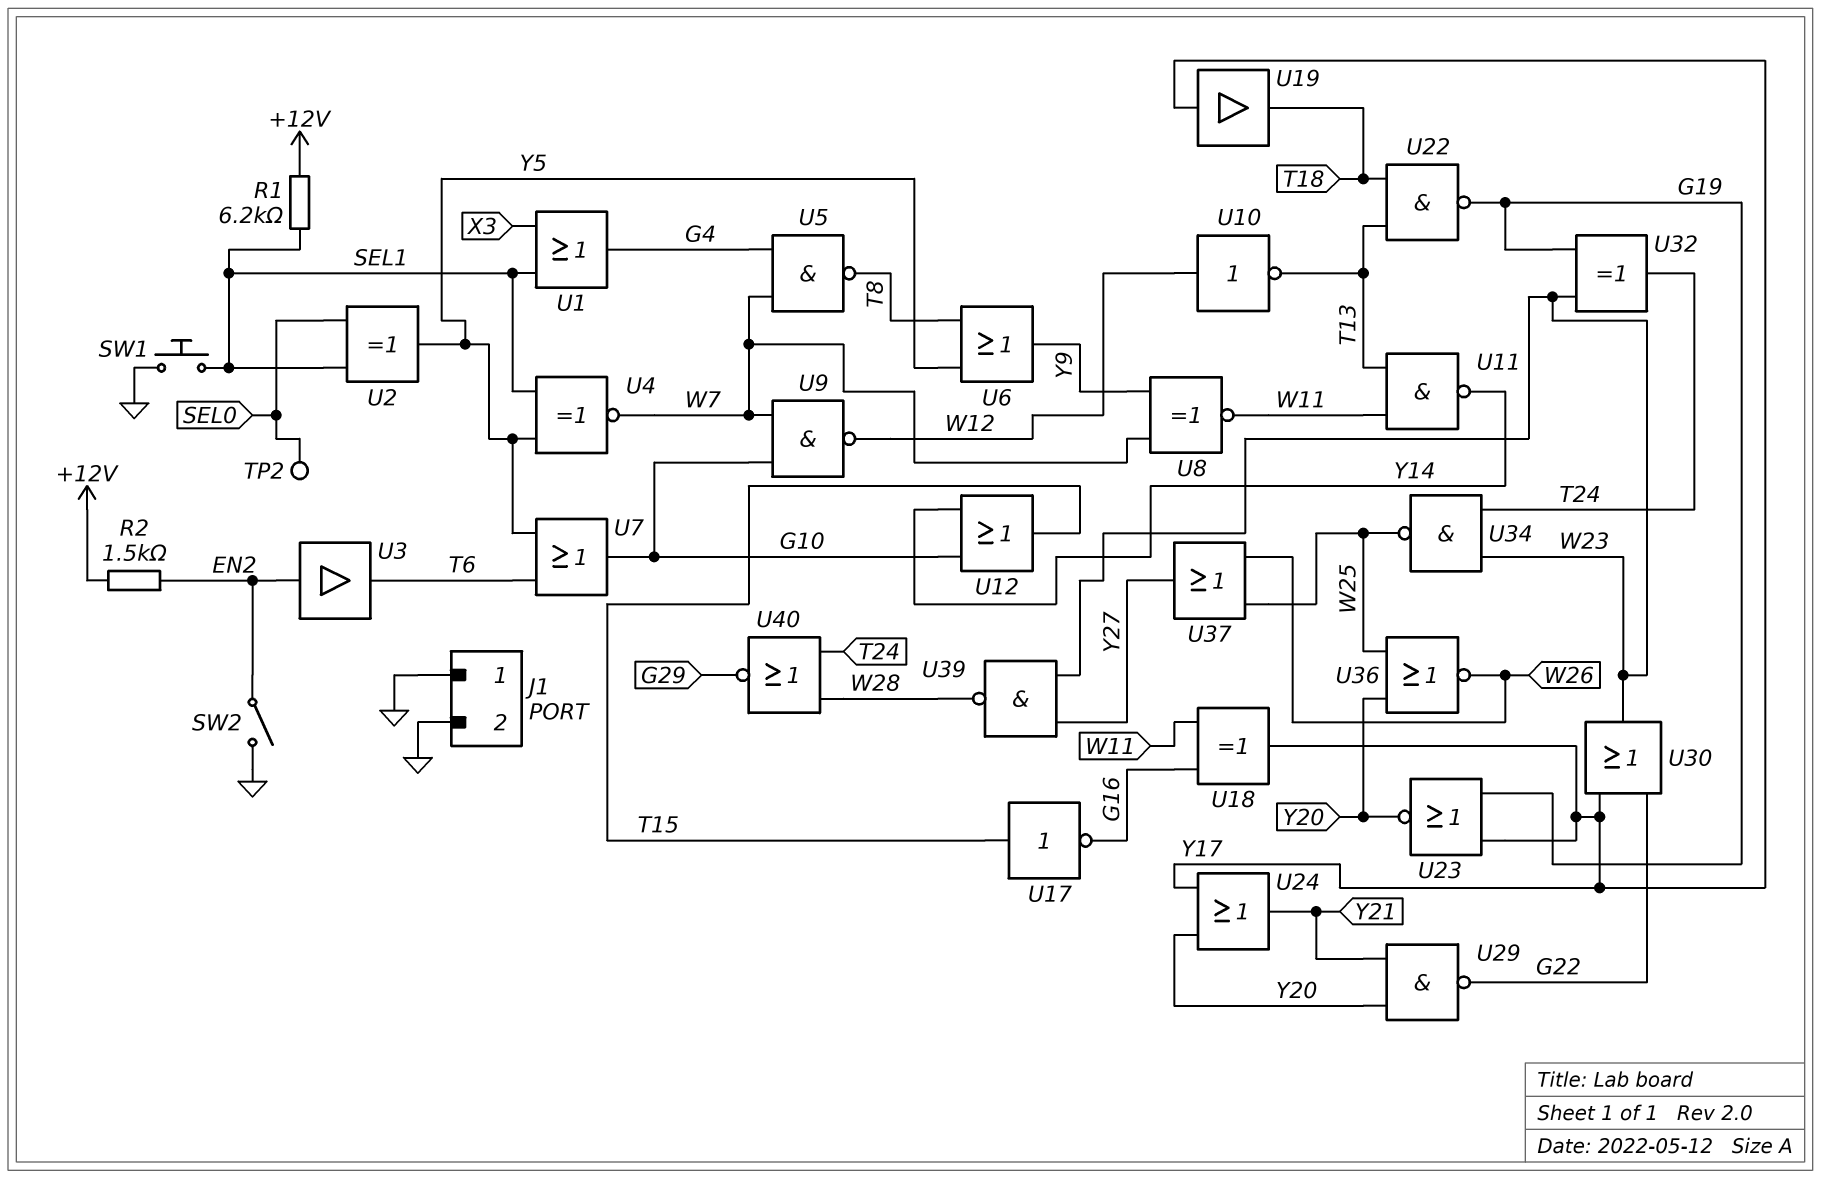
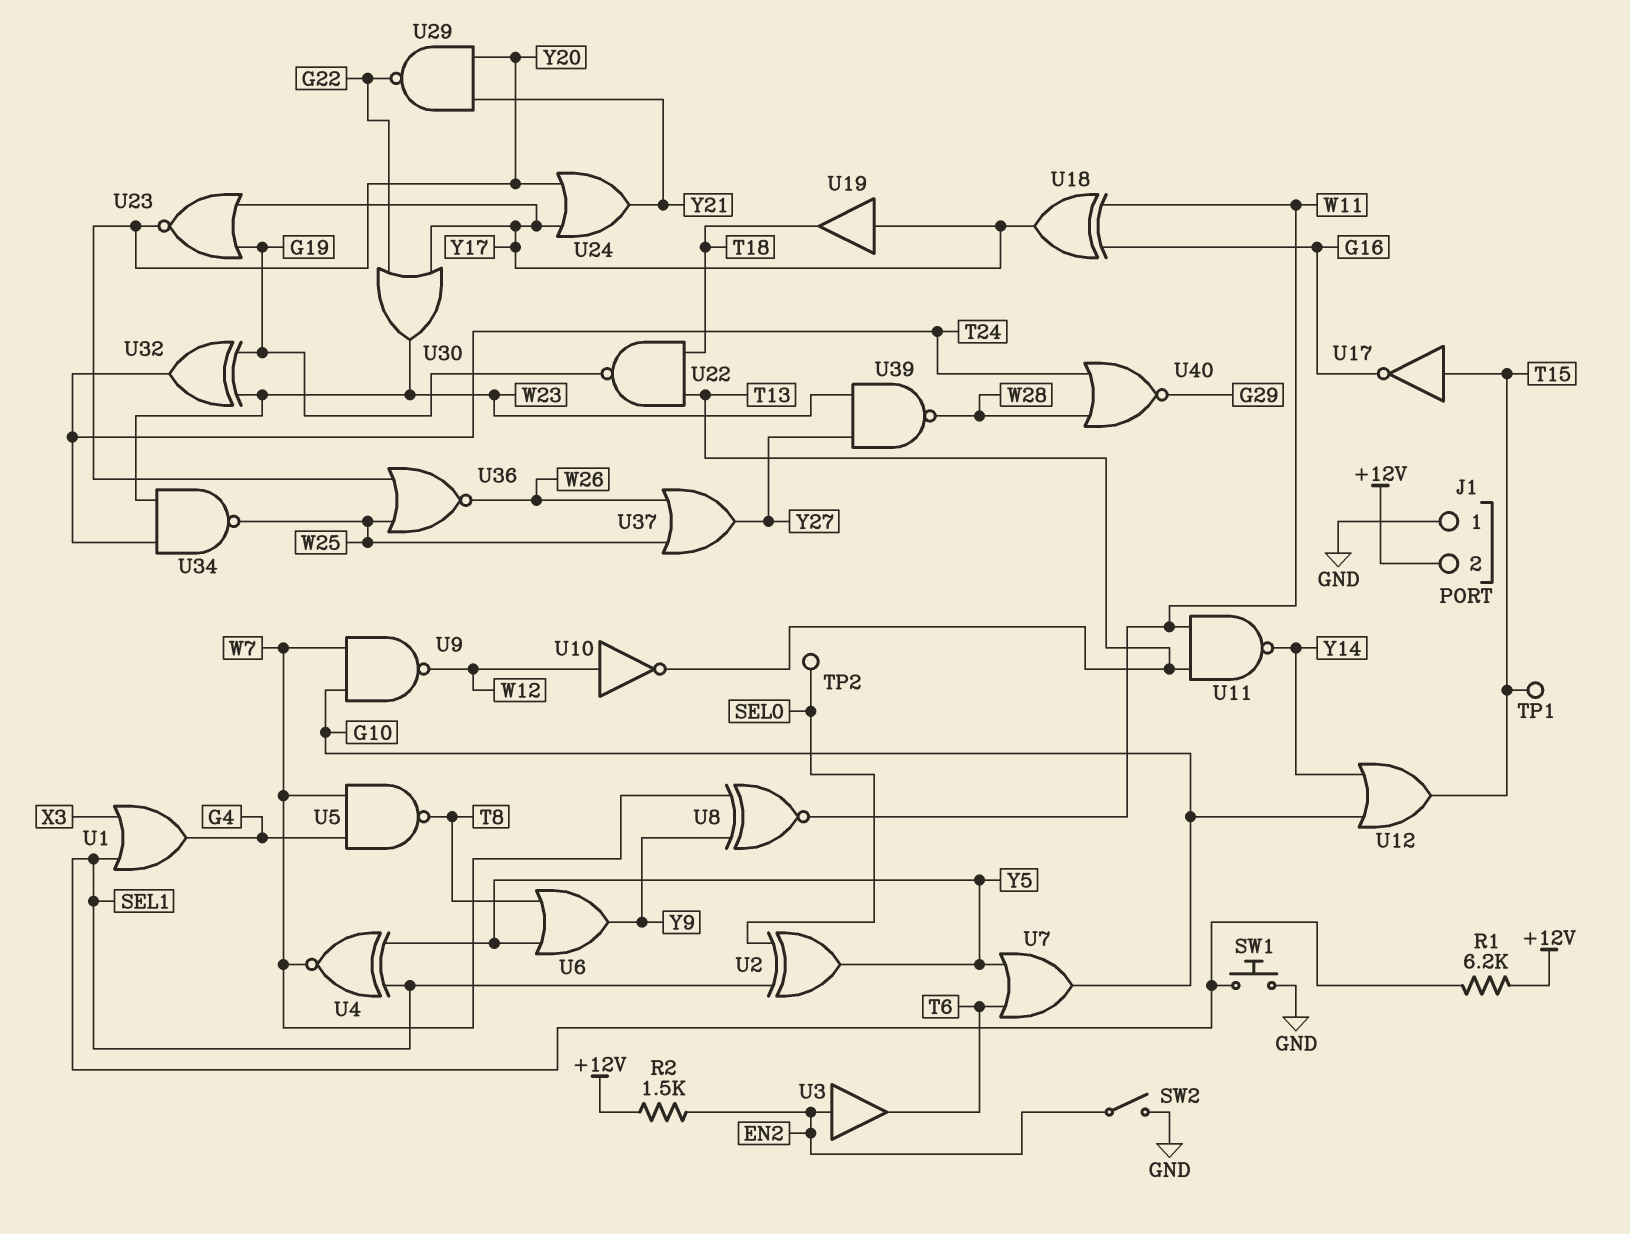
J1 pin 2: GND -> +12V
TP1: none -> test point (T15)

